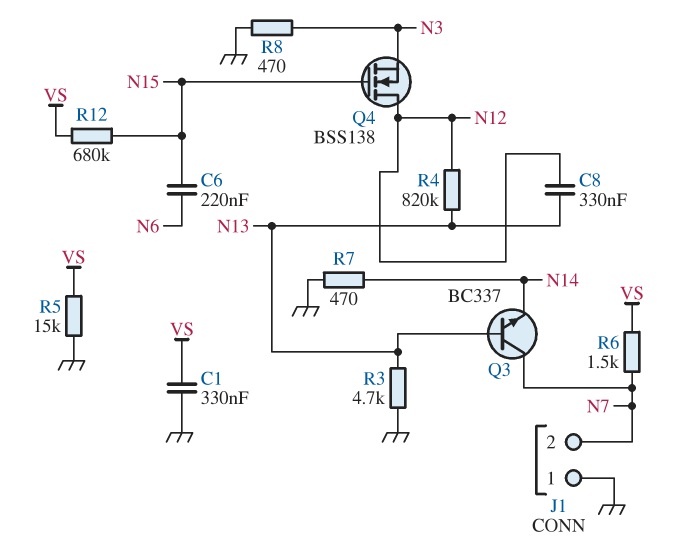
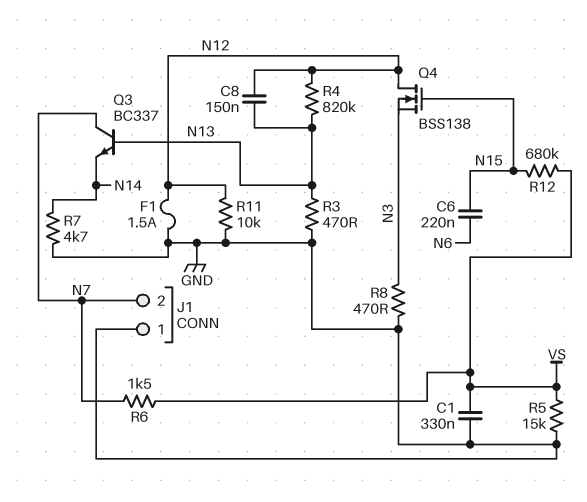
C8: 330nF (N12, N13) -> 150nF (N12, N13)
F1: none -> 1.5A (GND, N12)
R3: 4.7k (GND, N13) -> 470 (GND, N13)
R7: 470 (GND, N14) -> 4.7k (GND, N14)
R11: none -> 10k (GND, N12)

